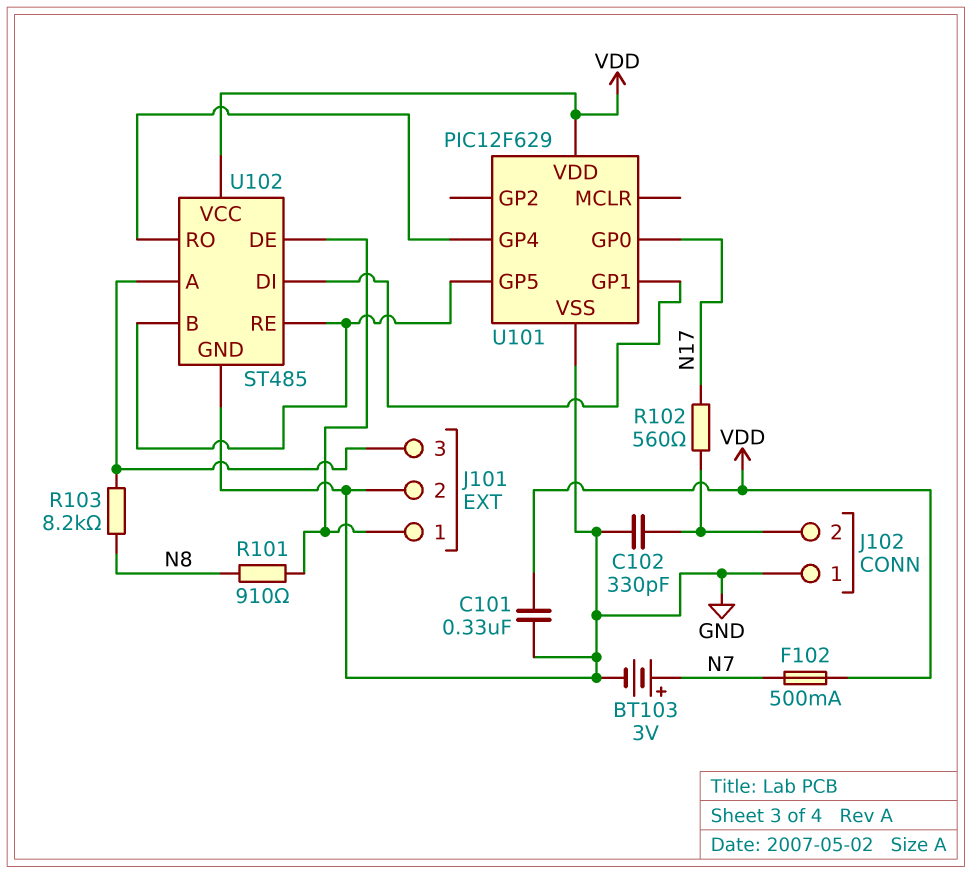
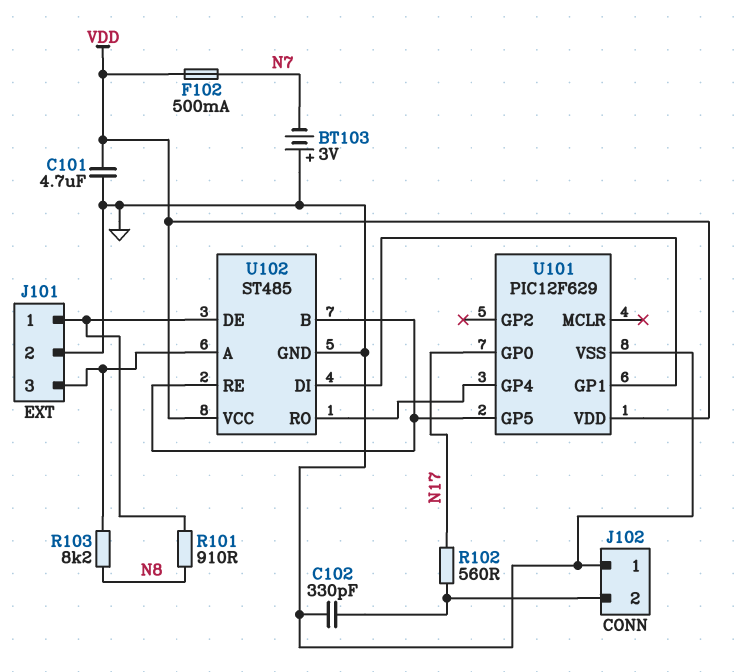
BT103: 3V (plus N7, minus GND) -> 3V (plus GND, minus N7)
C101: 330nF (GND, VDD) -> 4.7uF (GND, VDD)

